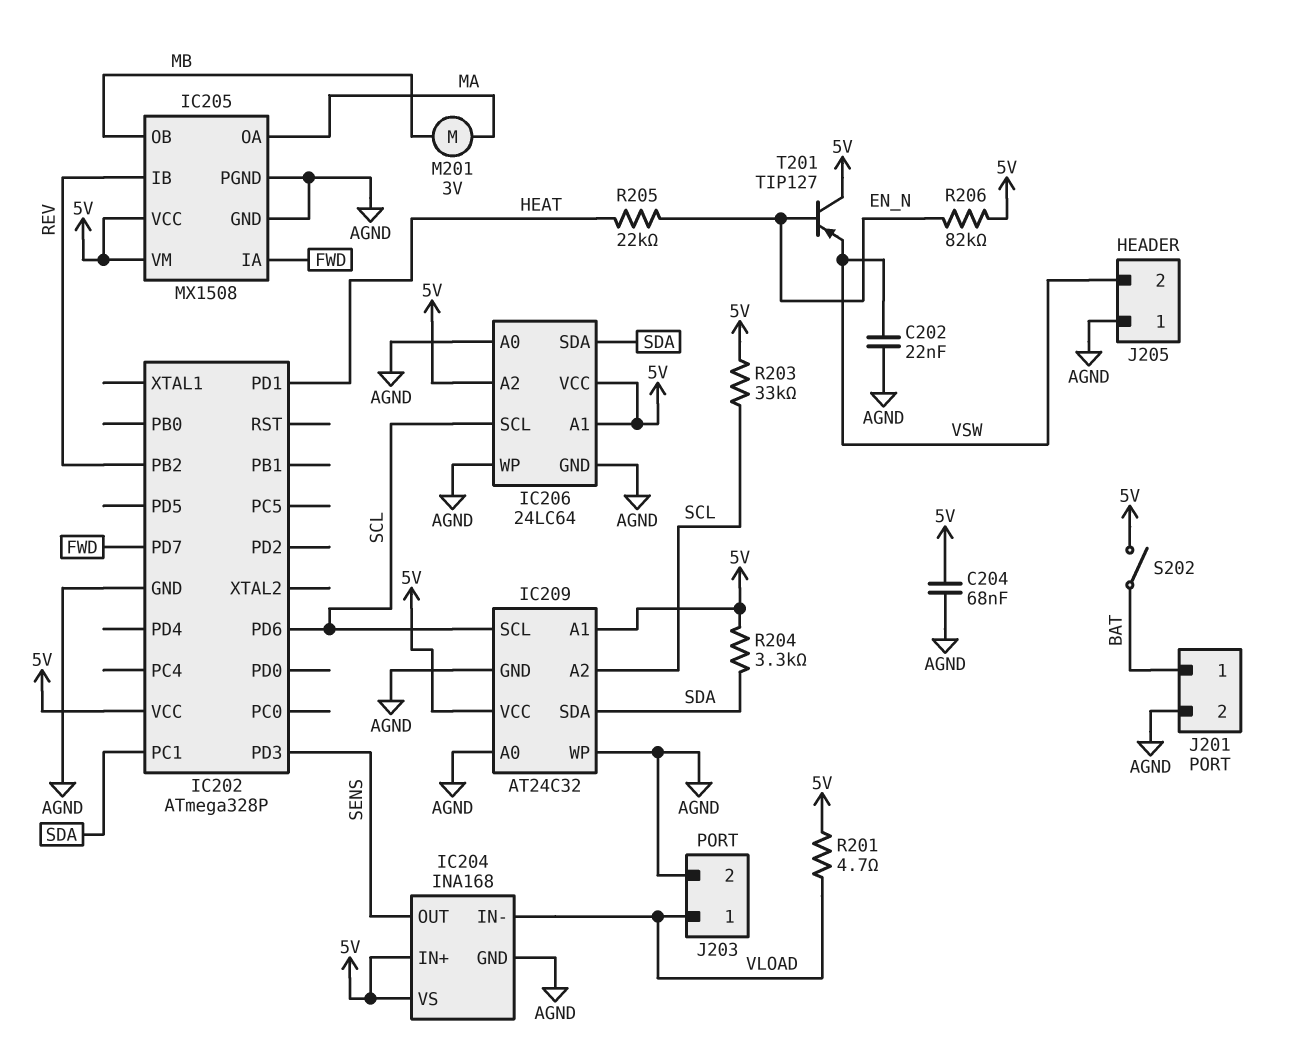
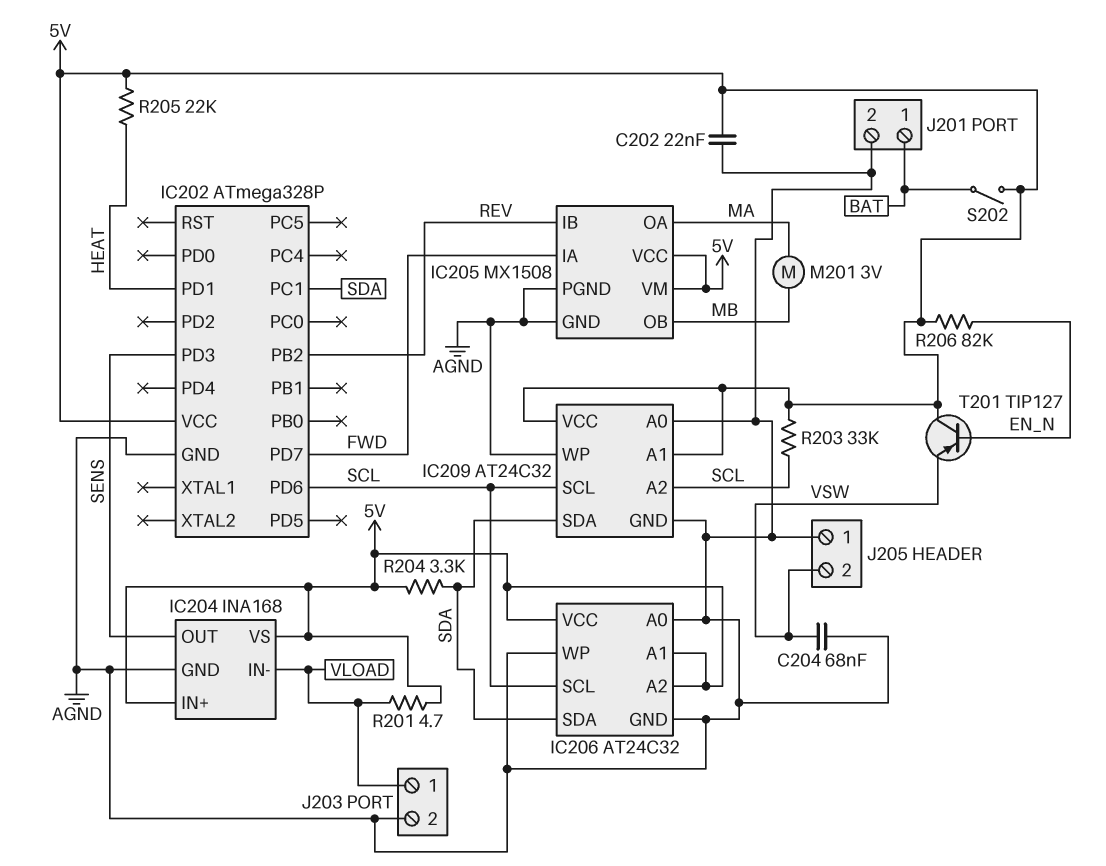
C202: 22nF (AGND, VSW) -> 22nF (5V, AGND)
C204: 68nF (5V, AGND) -> 68nF (AGND, VSW)
IC206: 24LC64 -> AT24C32
R205: 22k (EN_N, HEAT) -> 22k (5V, HEAT)

